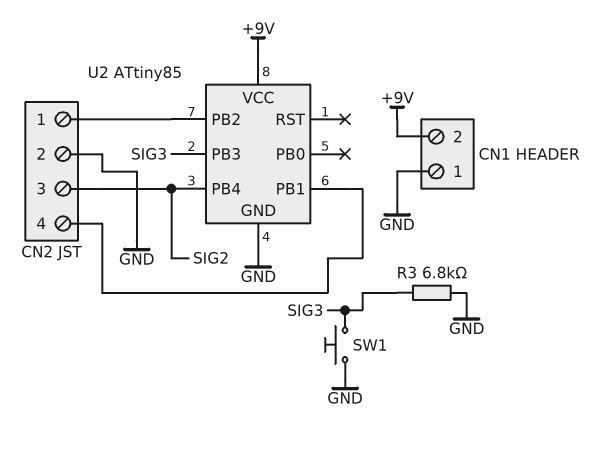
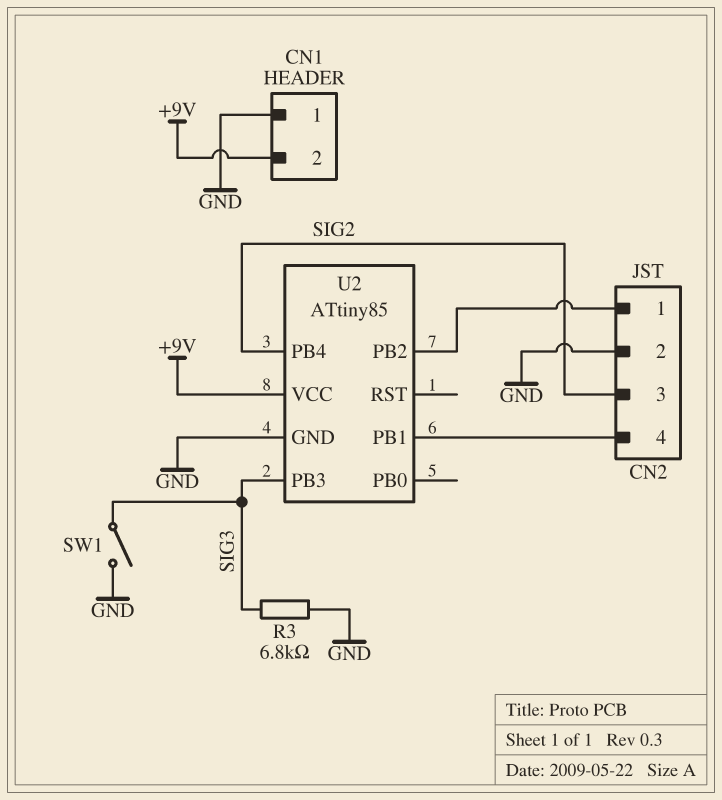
SW1: button (GND, SIG3) -> switch (GND, SIG3)

